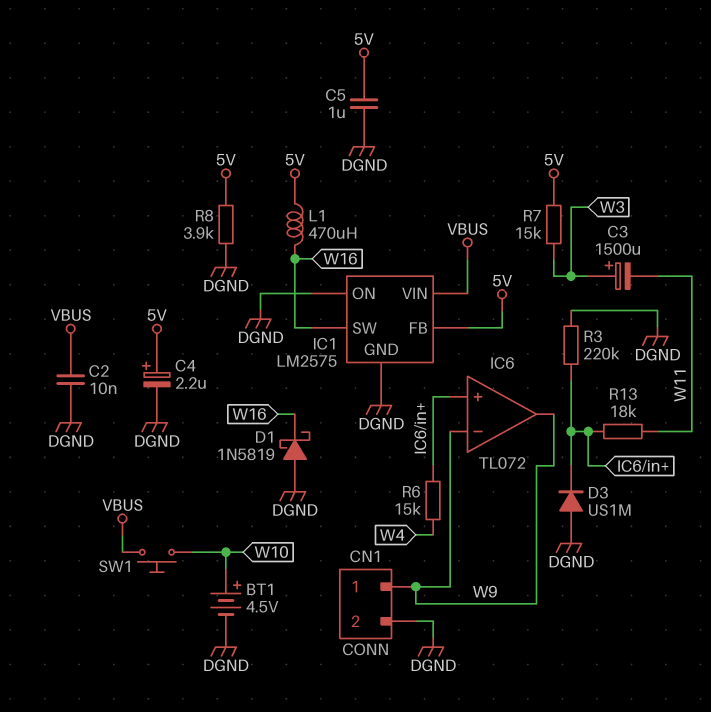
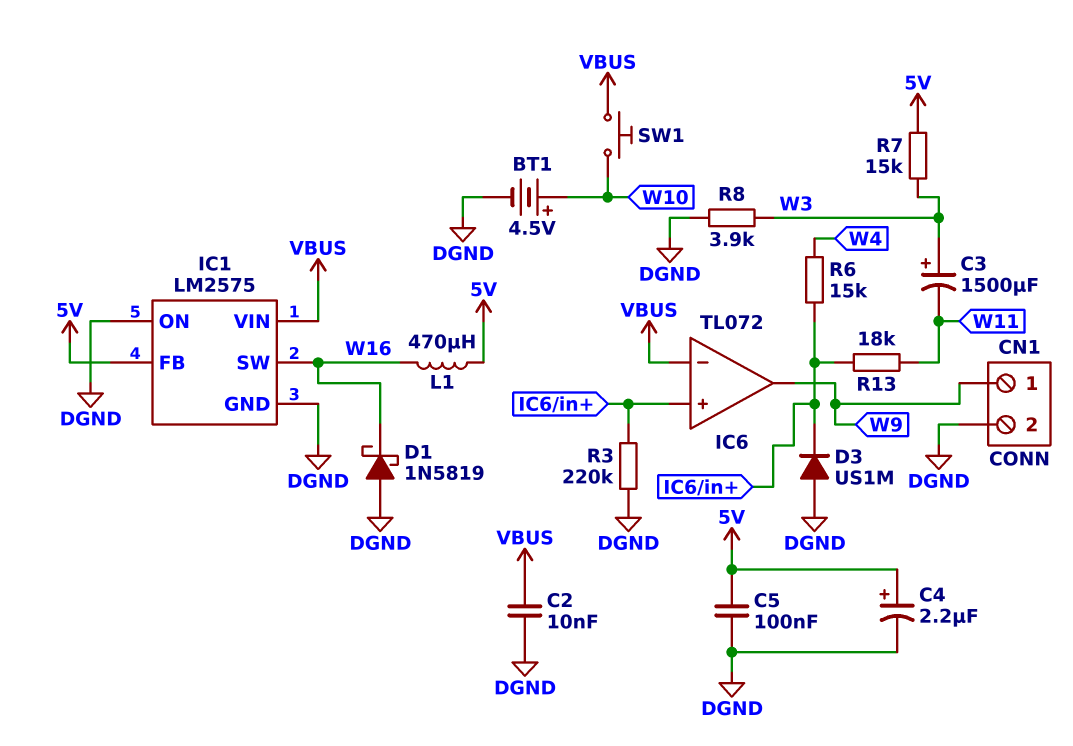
C5: 1uF (5V, DGND) -> 100nF (5V, DGND)
IC6 pin in-: W9 -> VBUS
R8: 3.9k (5V, DGND) -> 3.9k (DGND, W3)

